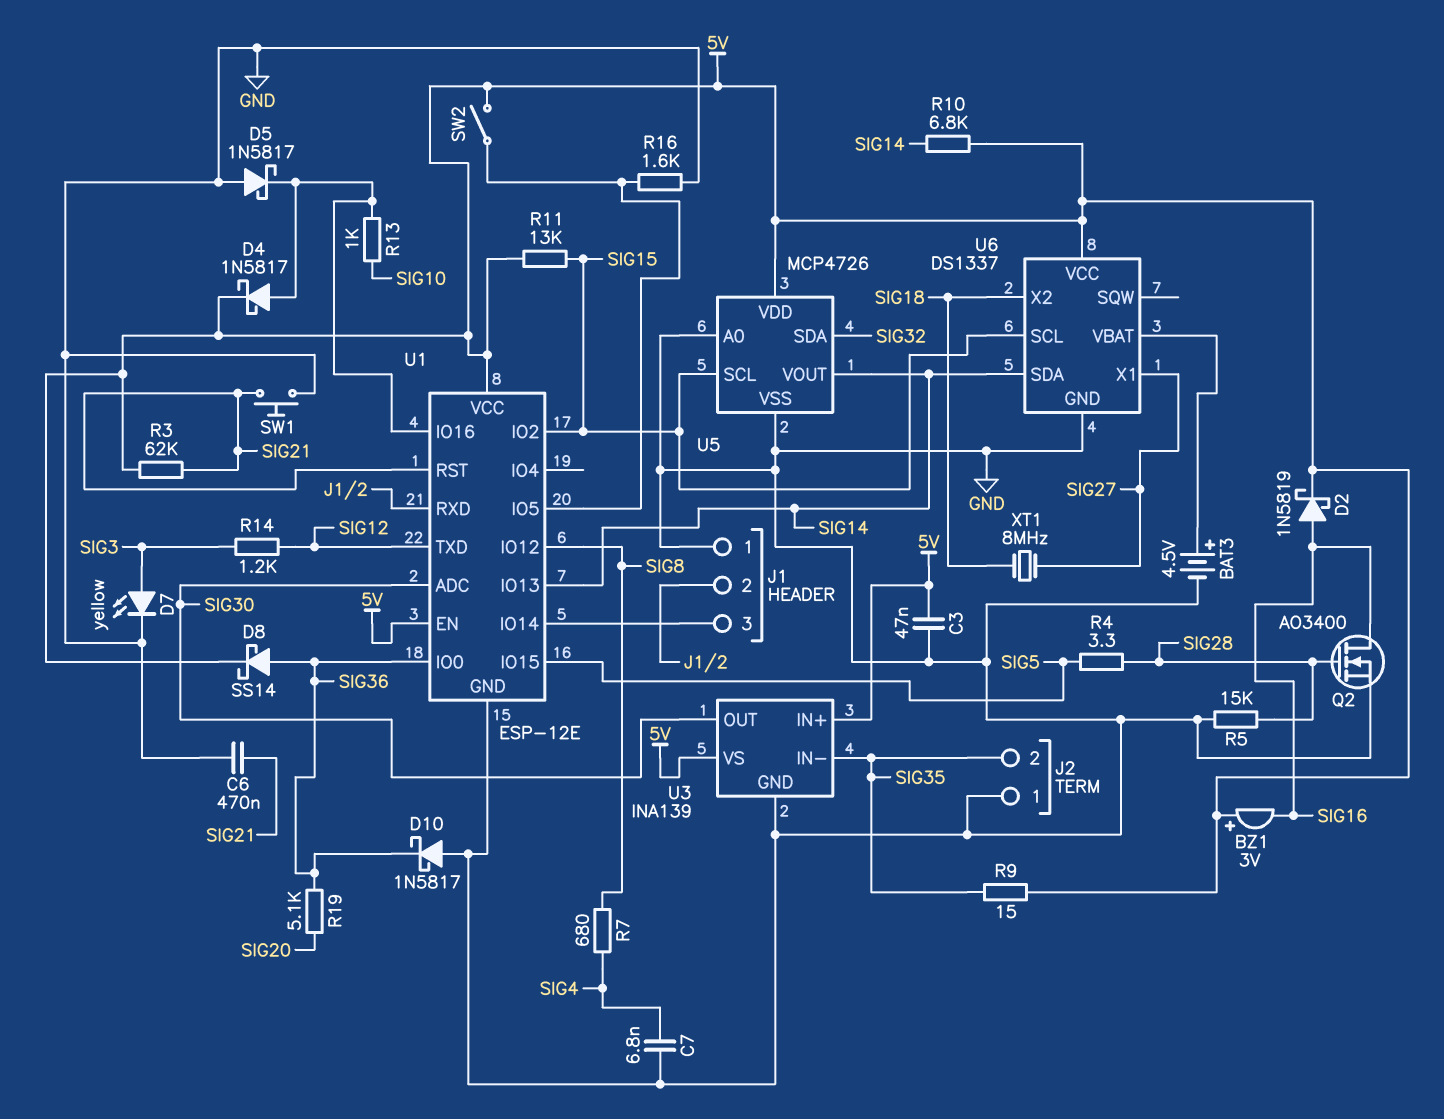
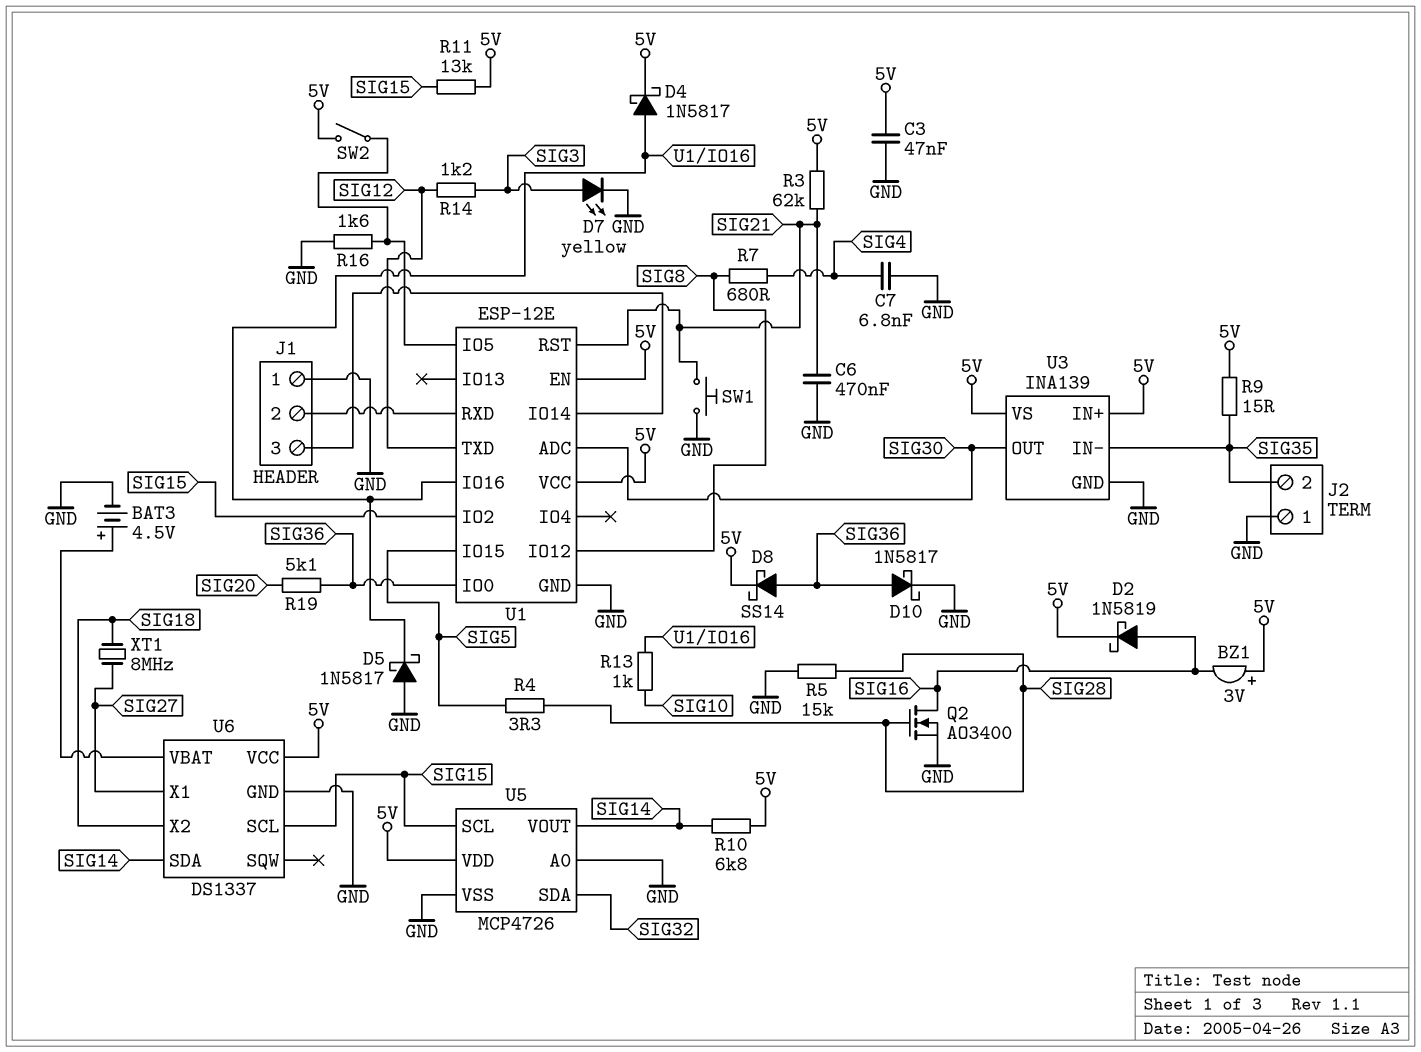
D10: schottky 1N5817 (A GND, K SIG36) -> schottky 1N5817 (A SIG36, K GND)
U1 pin IO13: SIG14 -> none

